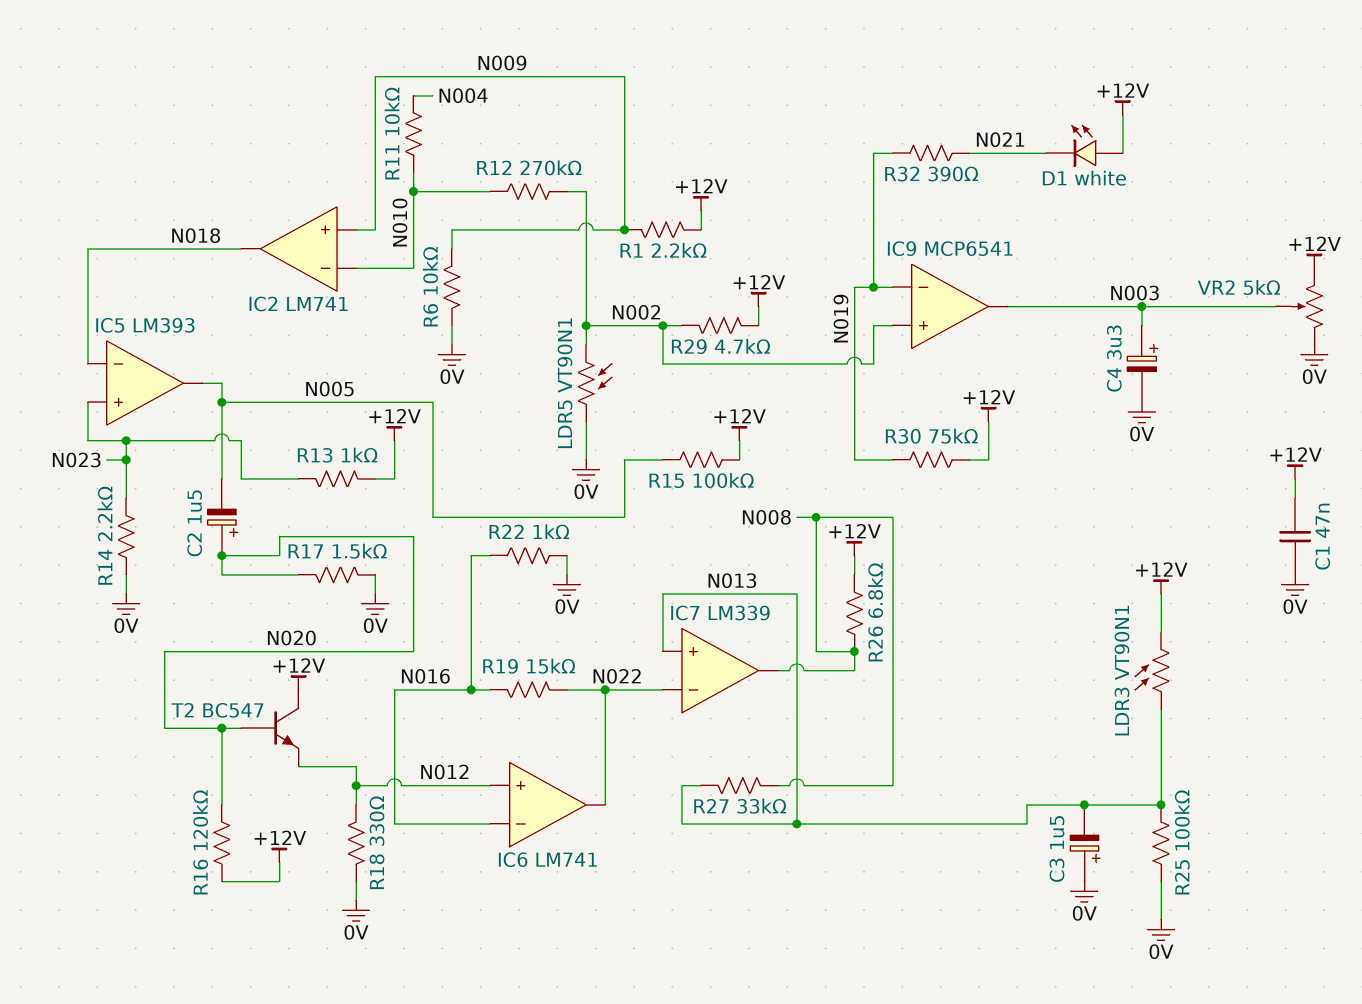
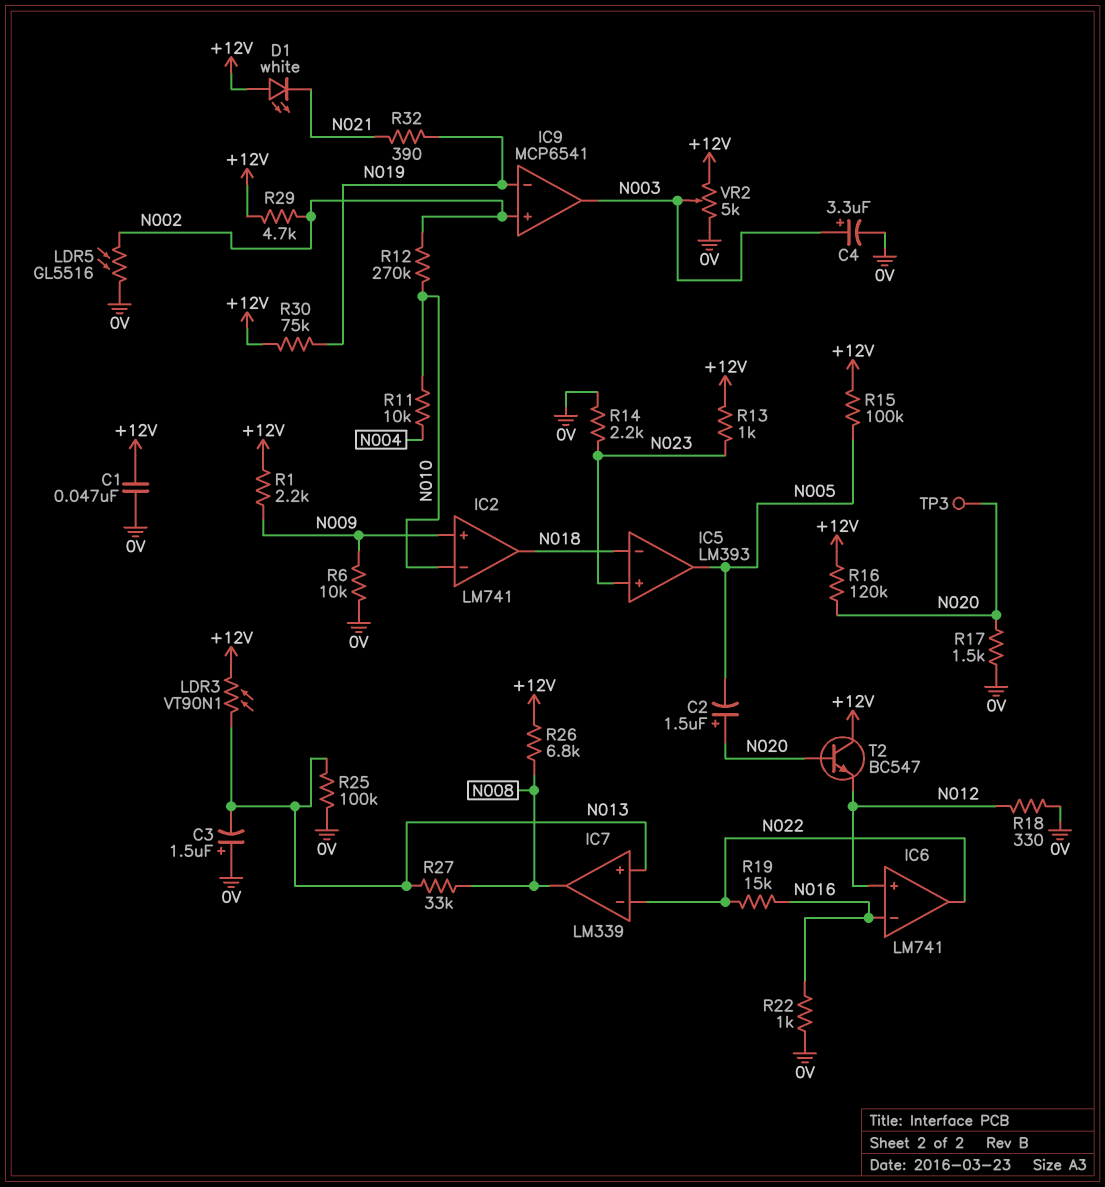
LDR5: VT90N1 (0V, N002) -> GL5516 (0V, N002)
TP3: none -> test point (N020)

